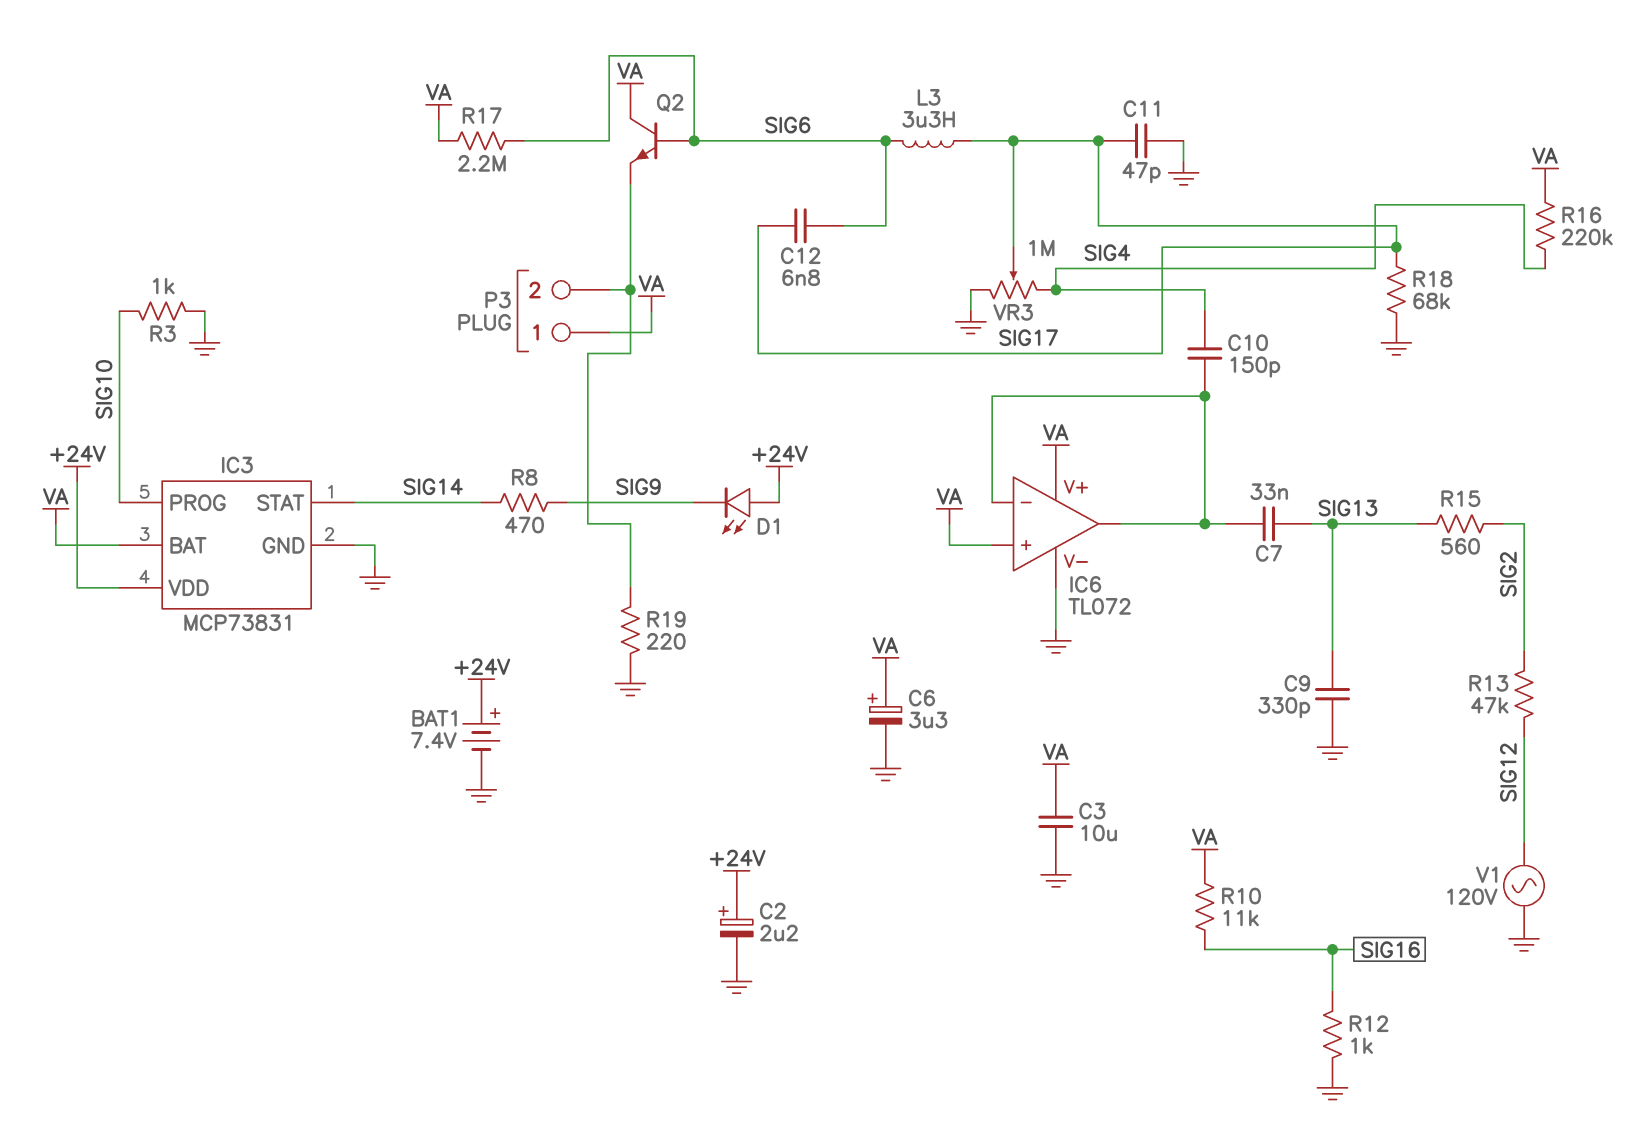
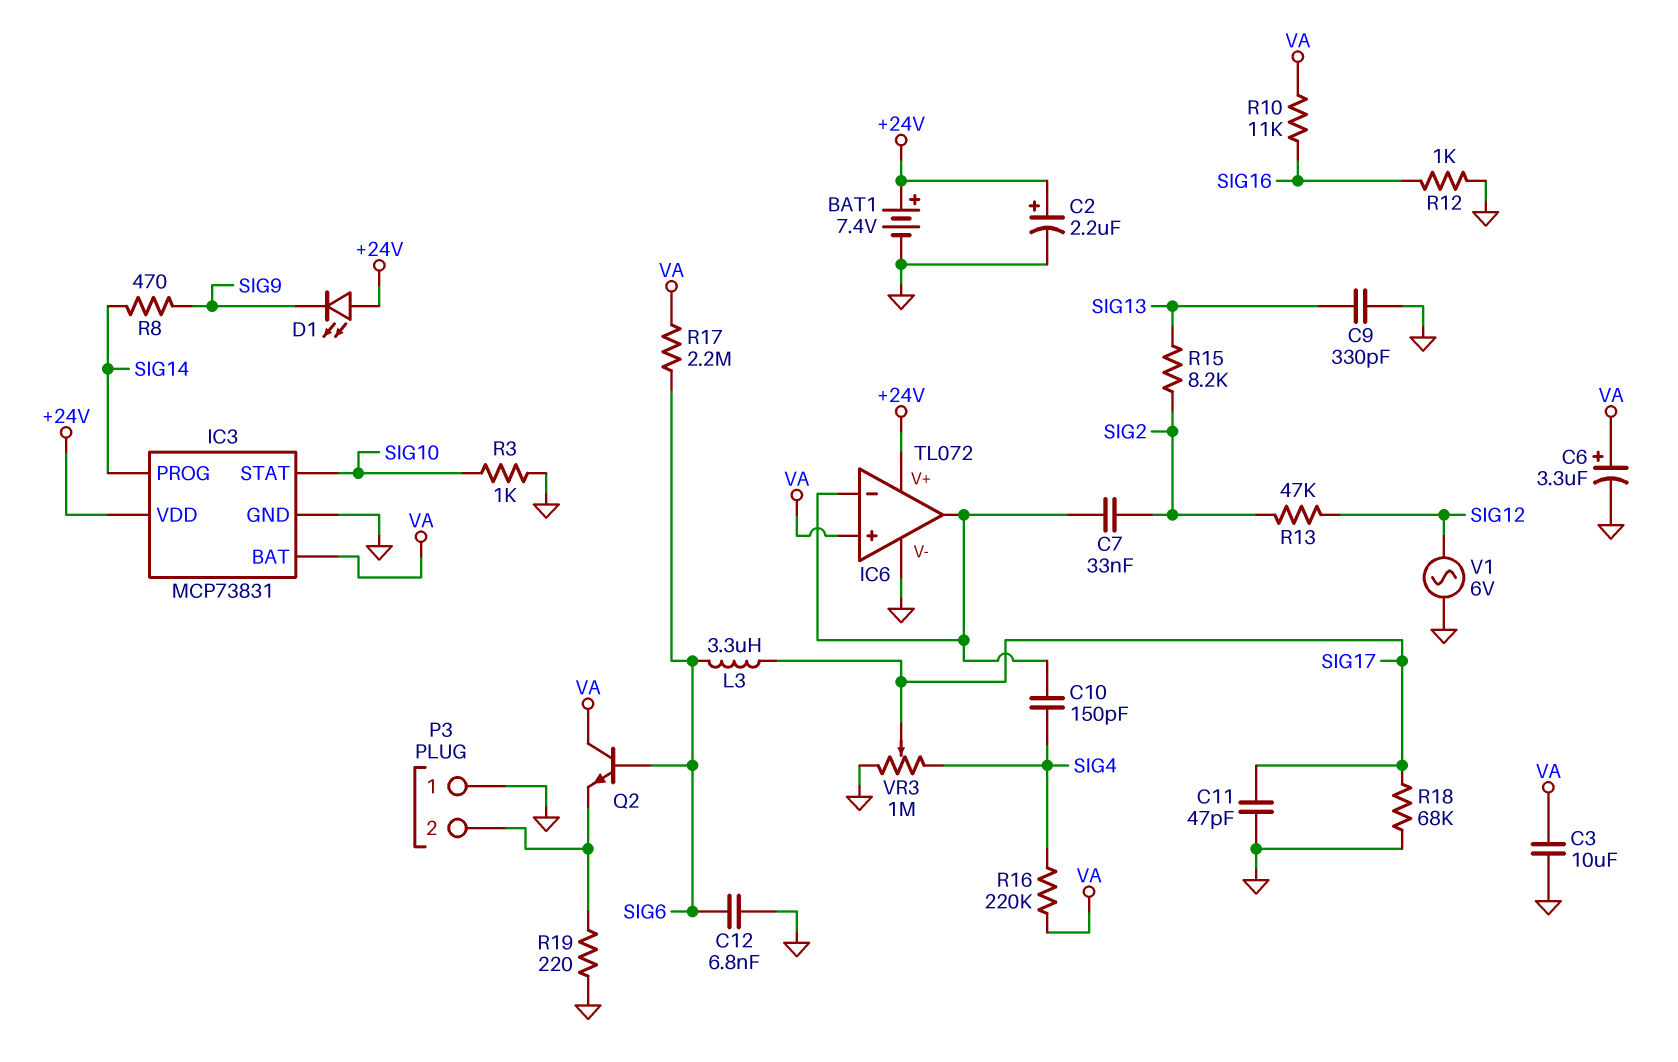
C7: 33nF (IC6/in-, SIG13) -> 33nF (IC6/in-, SIG2)
C12: 6.8nF (SIG6, SIG17) -> 6.8nF (GND, SIG6)
IC3 pin PROG: SIG10 -> SIG14
IC3 pin STAT: SIG14 -> SIG10
IC6 pin V+: VA -> +24V
P3 pin 1: VA -> GND
R15: 560 (SIG2, SIG13) -> 8.2k (SIG2, SIG13)
V1: AC 120V (GND, SIG12) -> AC 6V (GND, SIG12)

